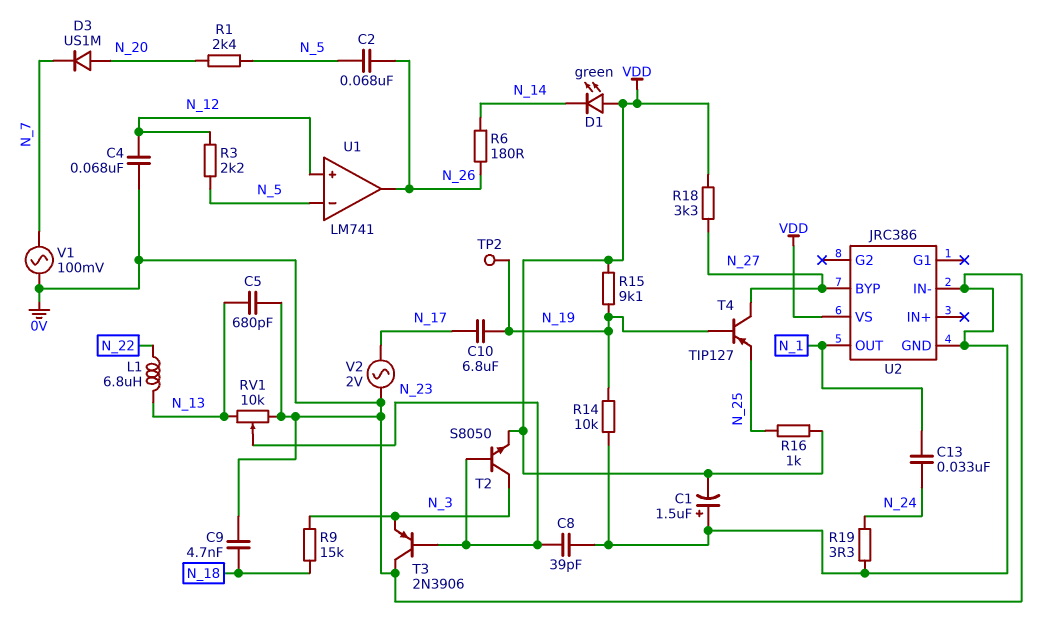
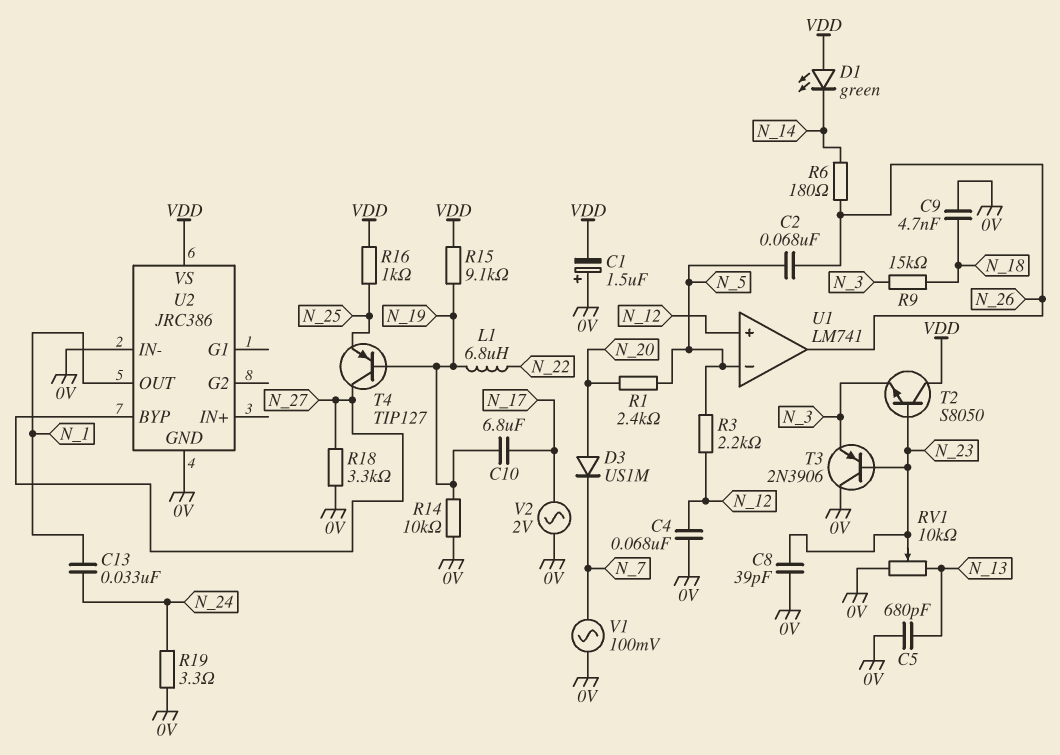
L1: 6.8uH (N_13, N_22) -> 6.8uH (N_19, N_22)
R18: 3.3k (N_27, VDD) -> 3.3k (0V, N_27)
T2: NPN S8050 (B N_23, C N_3, E VDD) -> NPN S8050 (B N_23, C VDD, E N_3)
TP2: test point (N_19) -> none

